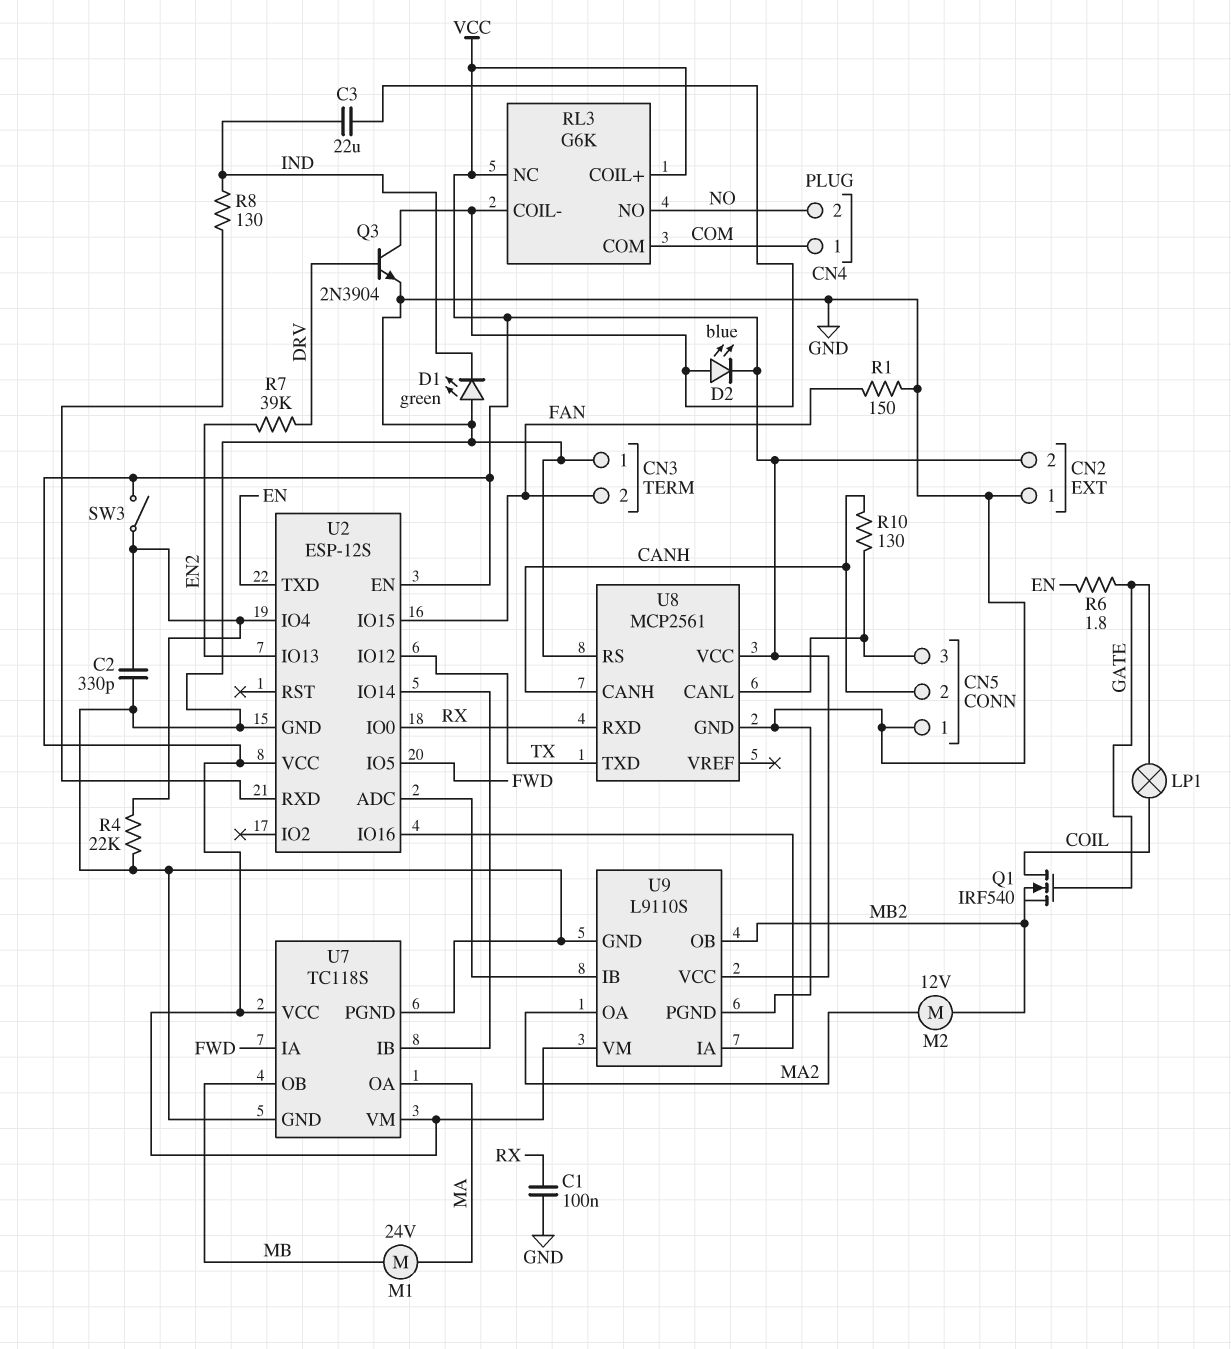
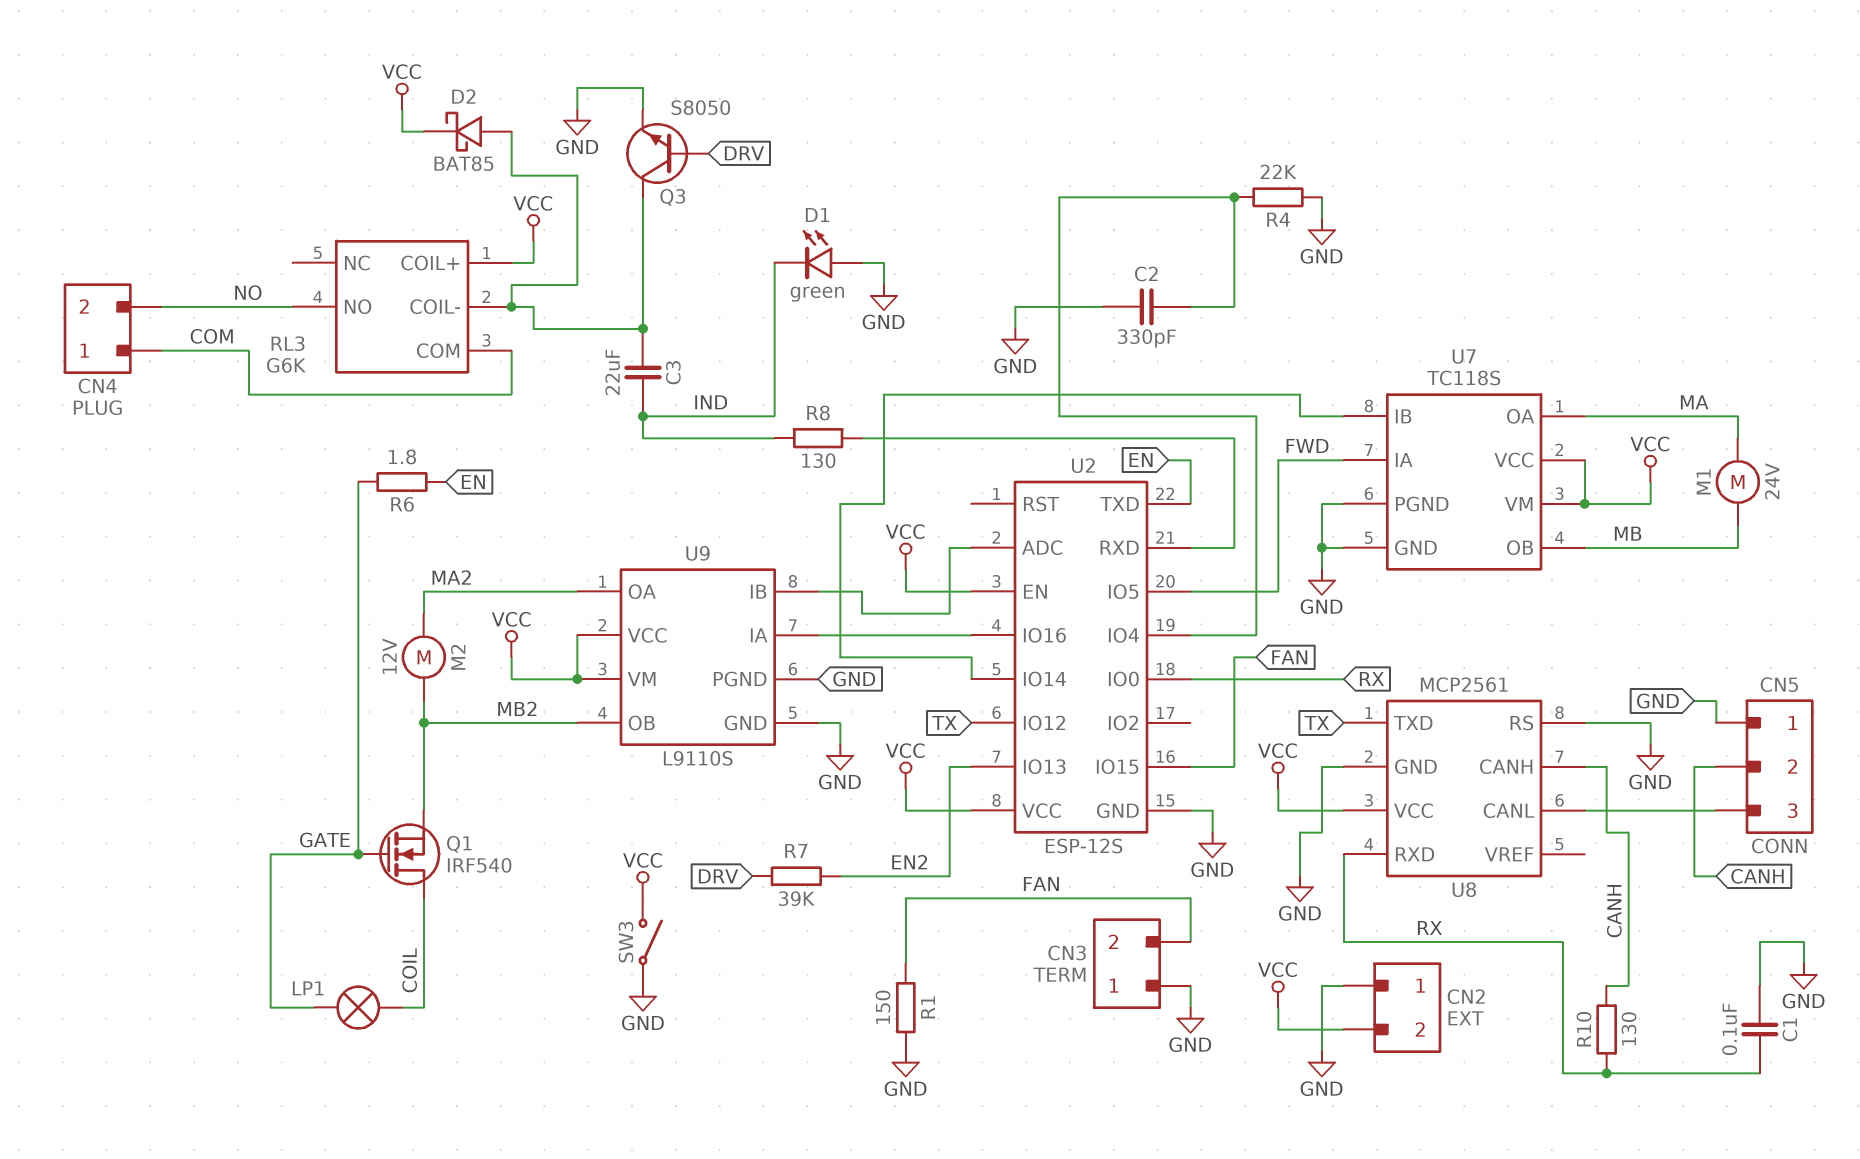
D2: LED blue (A RL3/COIL-, K VCC) -> schottky BAT85 (A RL3/COIL-, K VCC)
Q3: NPN 2N3904 (B DRV, C RL3/COIL-, E GND) -> NPN S8050 (B DRV, C RL3/COIL-, E GND)
R10: 130 (CANH, CN5/3) -> 130 (CANH, RX)
RL3 pin NC: VCC -> none
SW3: switch (U2/IO4, VCC) -> switch (GND, VCC)

